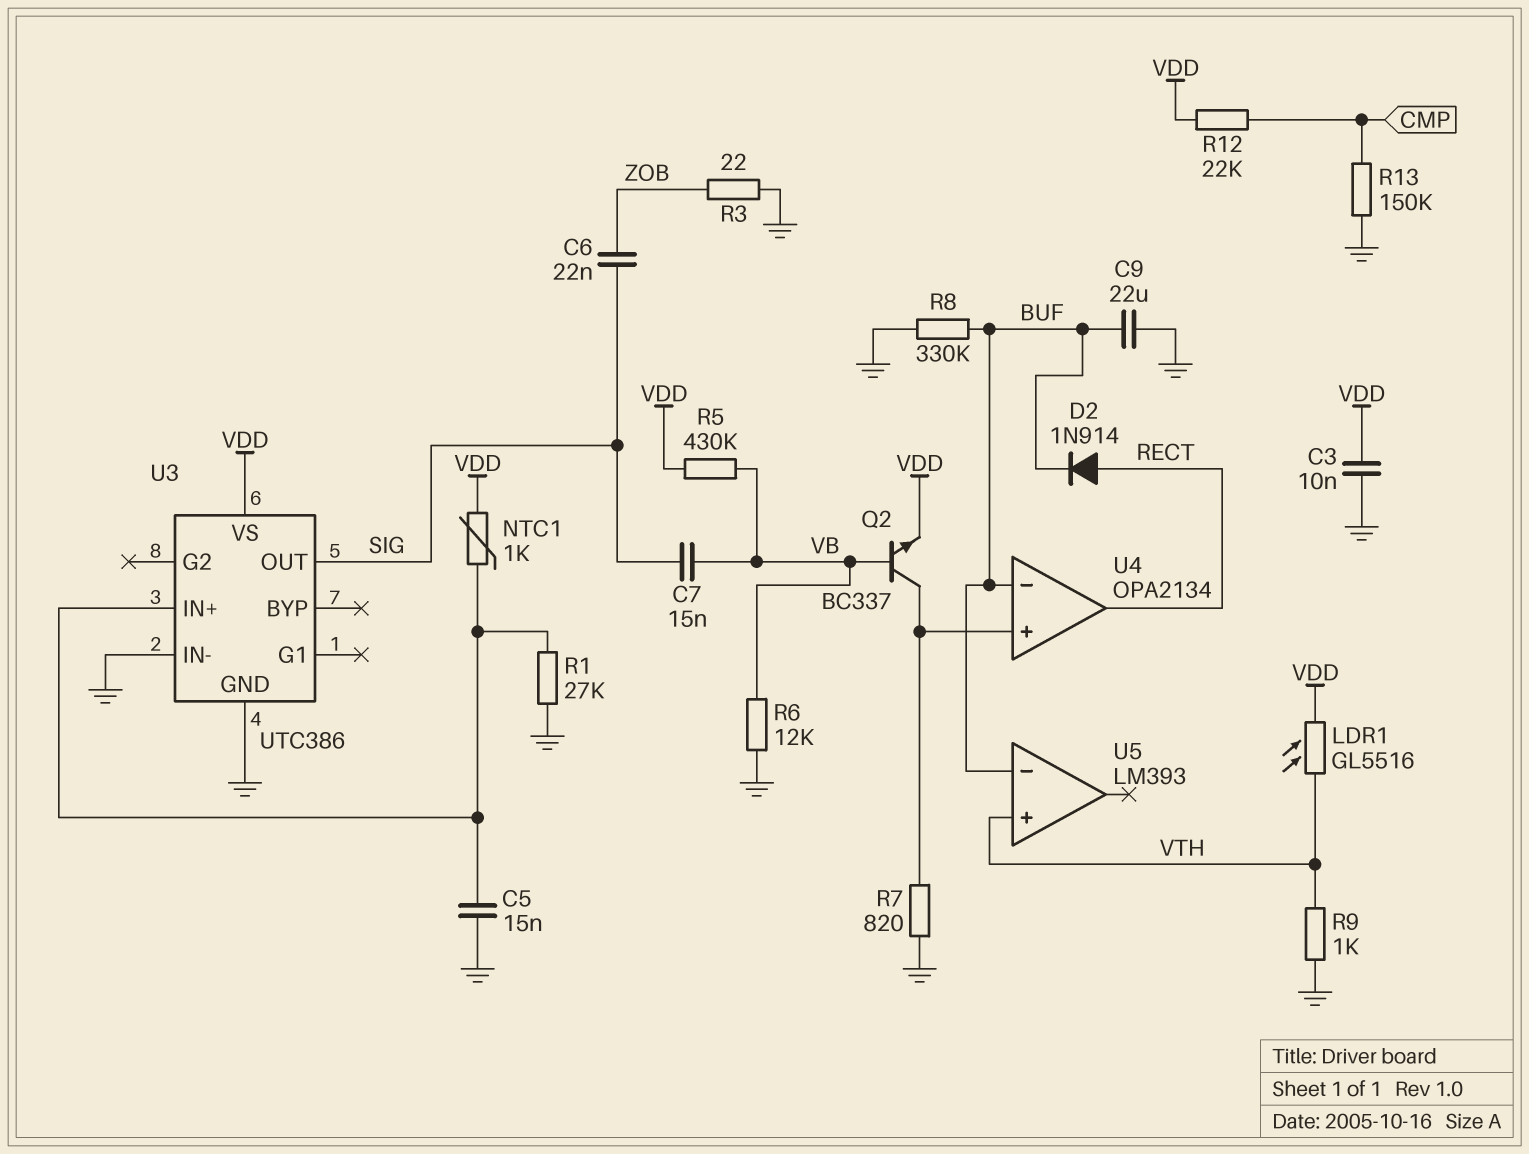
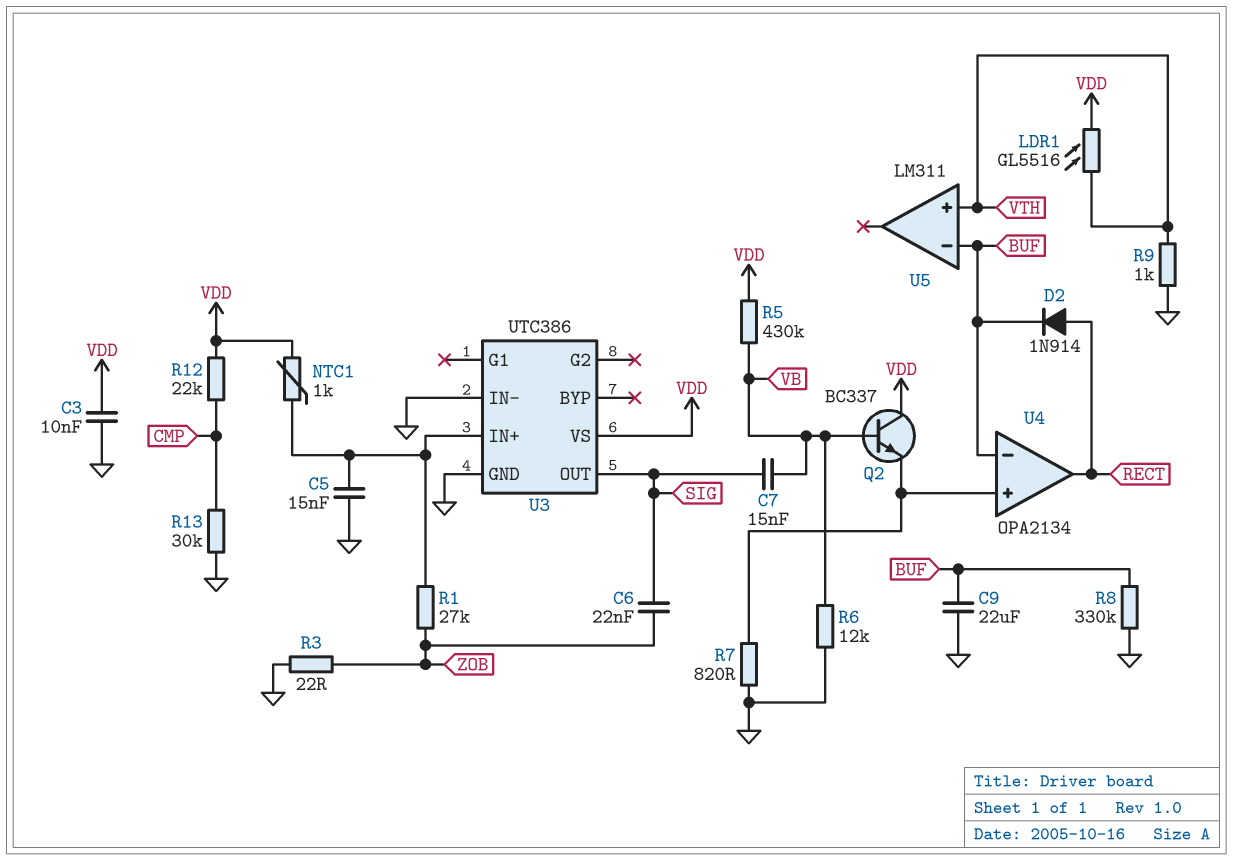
Q2: NPN BC337 (B VB, C U4/in+, E VDD) -> NPN BC337 (B VB, C VDD, E U4/in+)
R1: 27k (GND, U3/IN+) -> 27k (U3/IN+, ZOB)
R13: 150k (CMP, GND) -> 30k (CMP, GND)
U5: LM393 -> LM311

